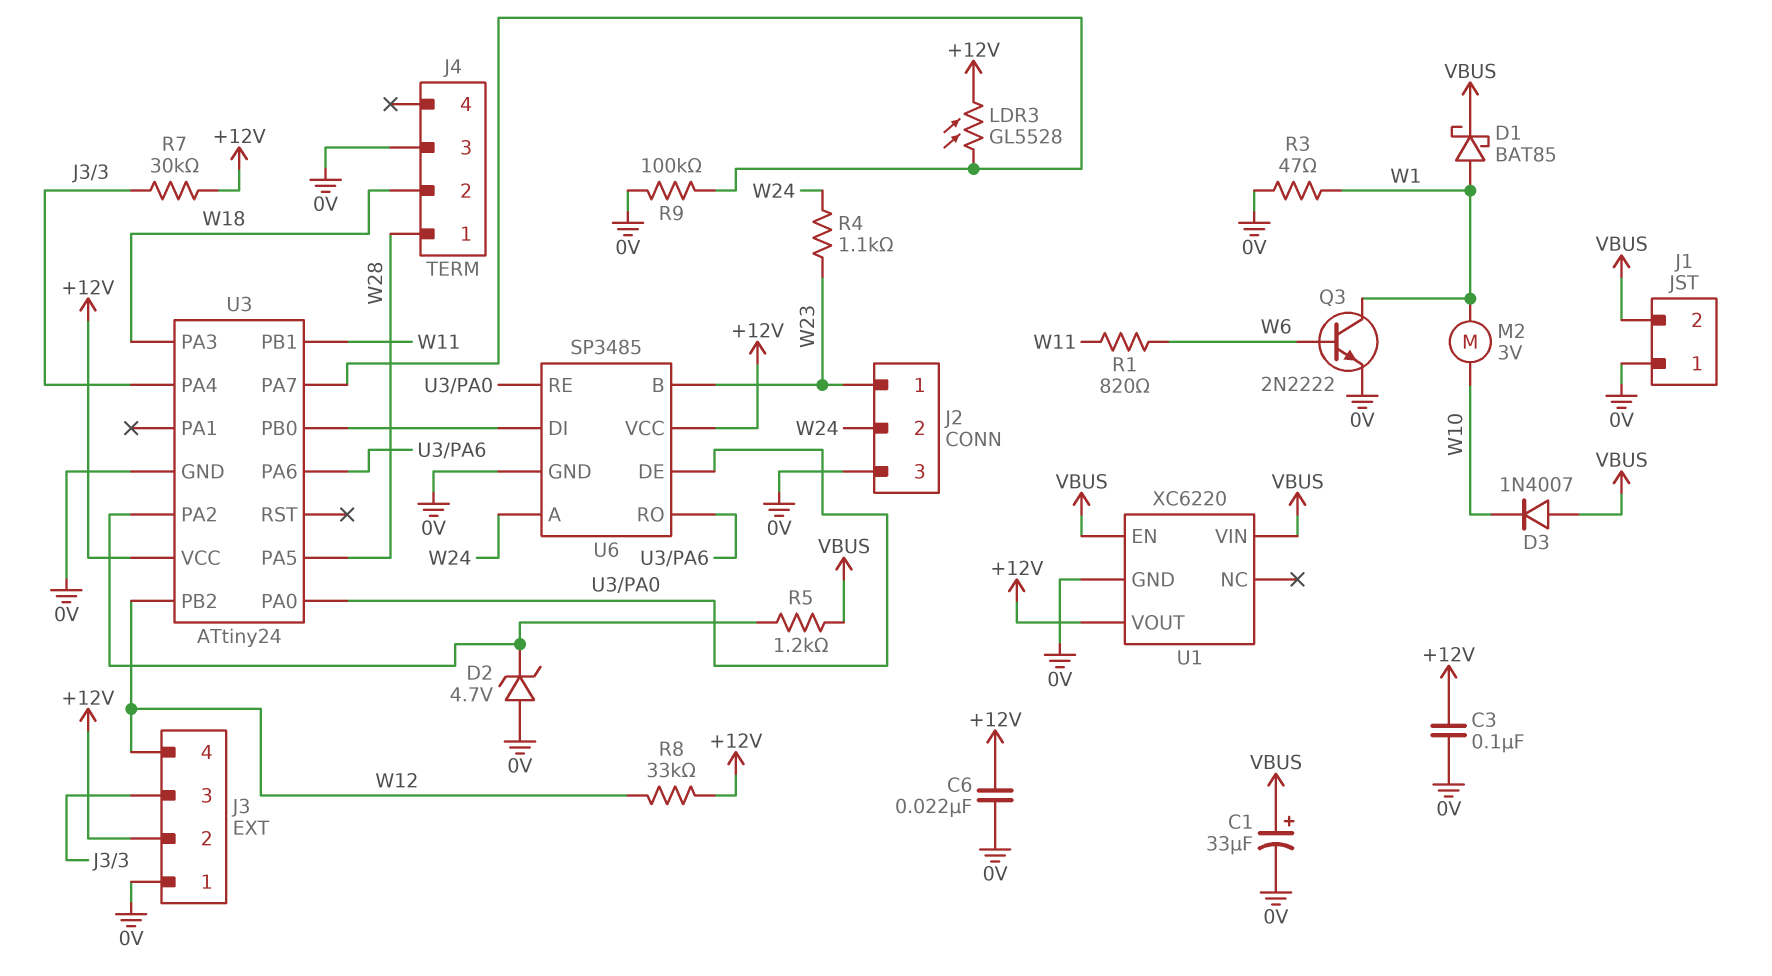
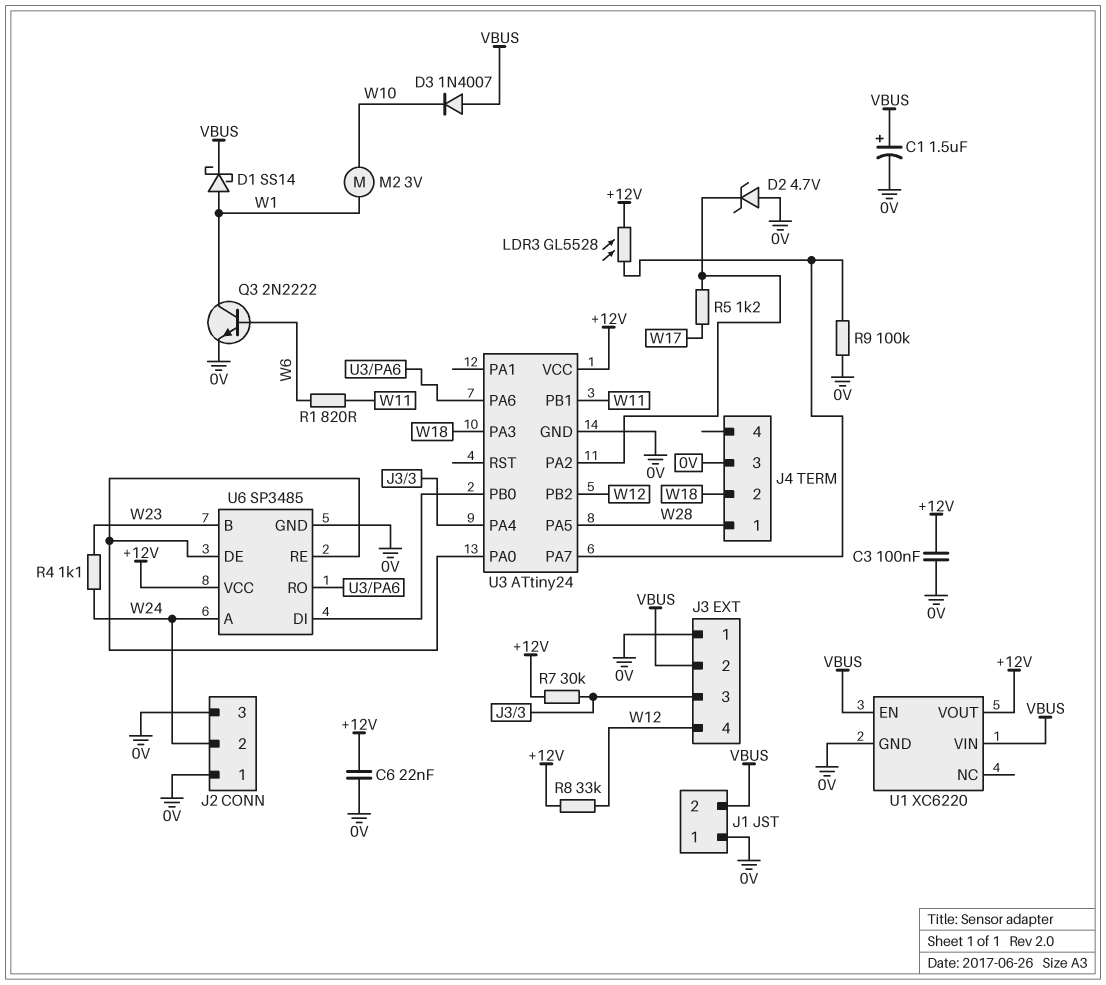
C1: 33uF (plus VBUS, minus 0V) -> 1.5uF (plus VBUS, minus 0V)
D1: schottky BAT85 (A W1, K VBUS) -> schottky SS14 (A W1, K VBUS)
J2 pin 1: W23 -> 0V
J3 pin 2: +12V -> VBUS
R3: 47 (0V, W1) -> none
R5: 1.2k (U3/PA2, VBUS) -> 1.2k (U3/PA2, W17)

